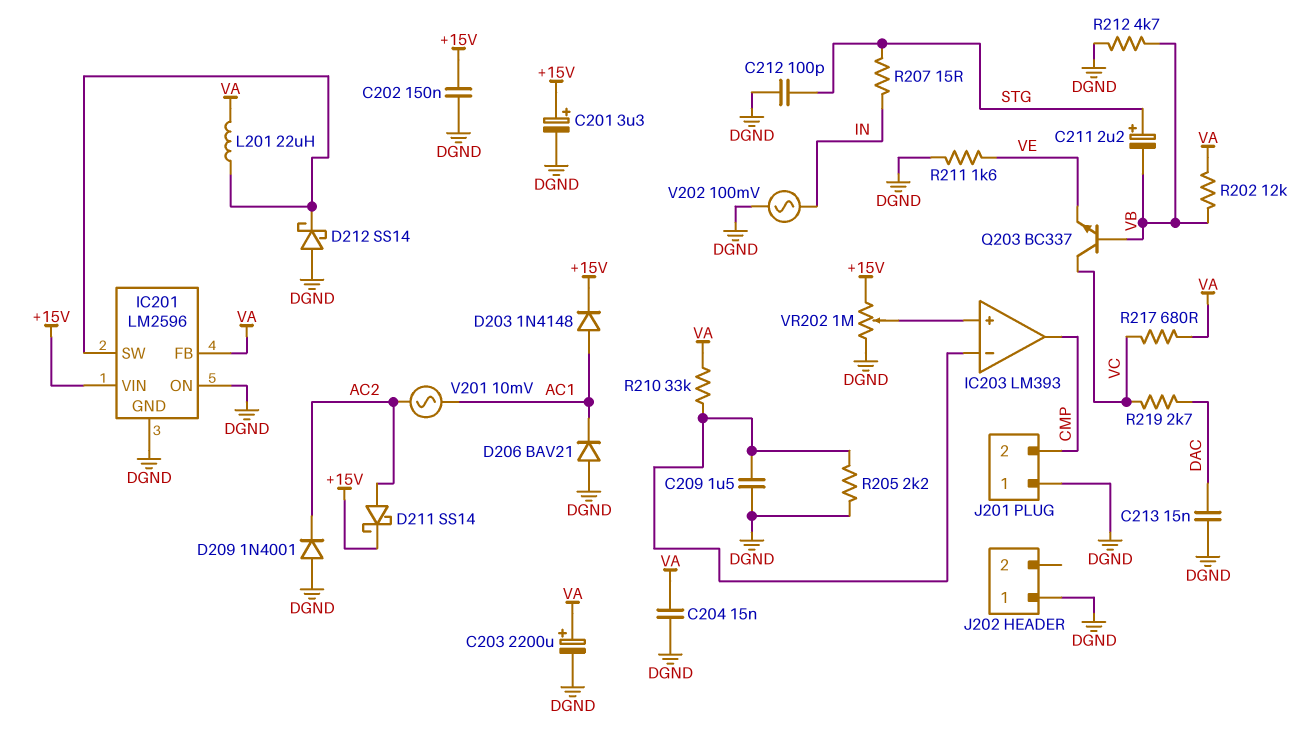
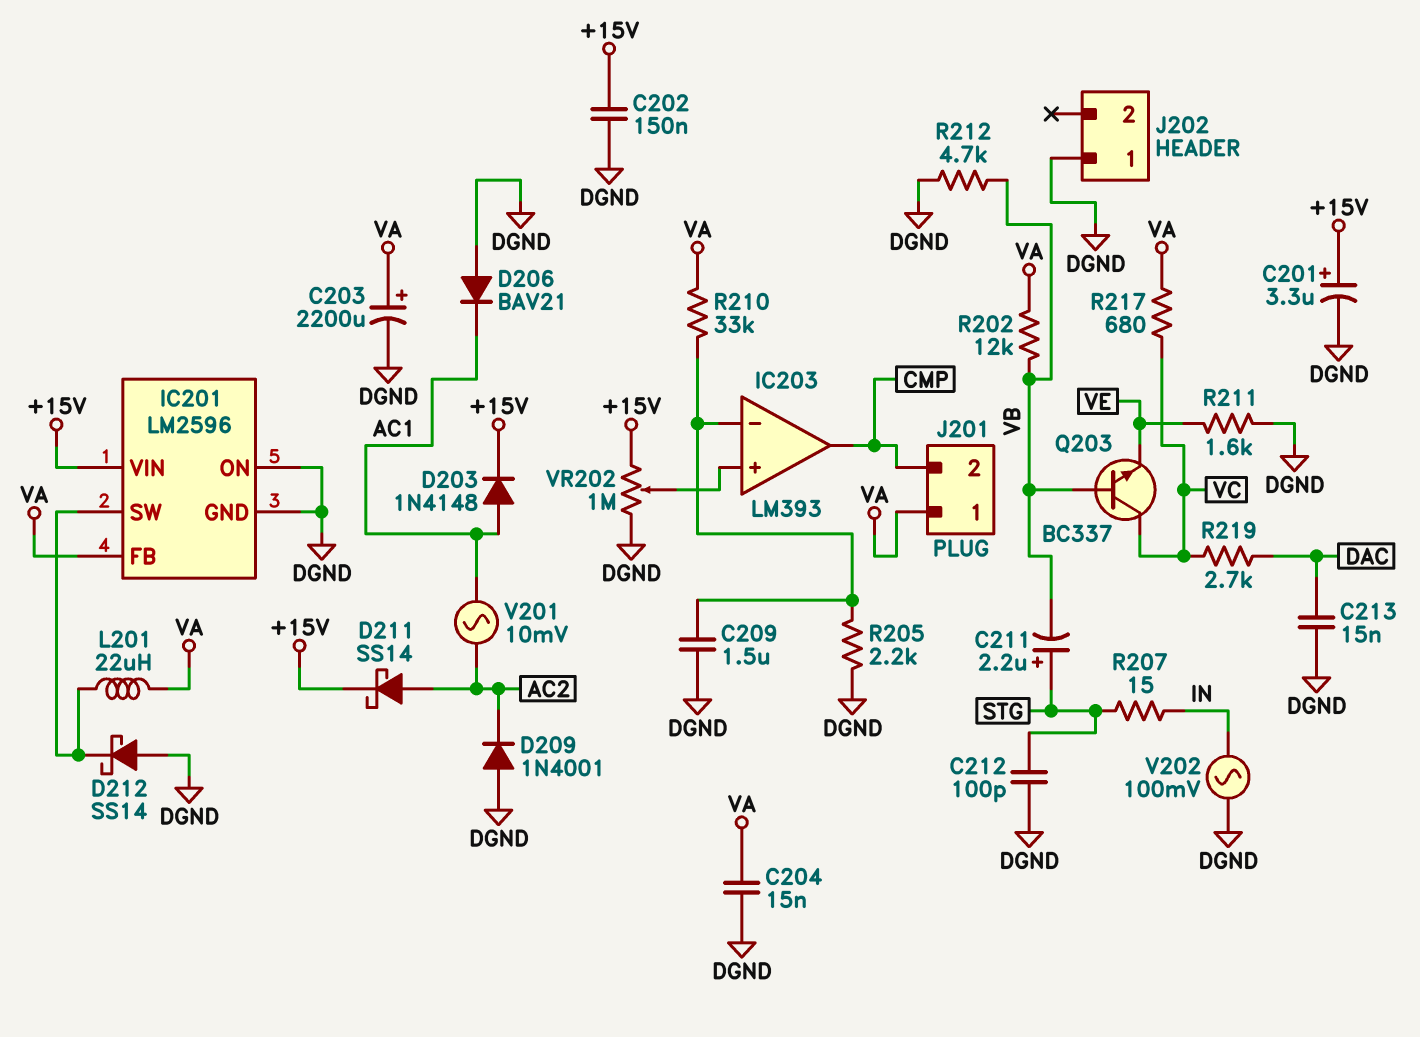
J201 pin 1: DGND -> VA

